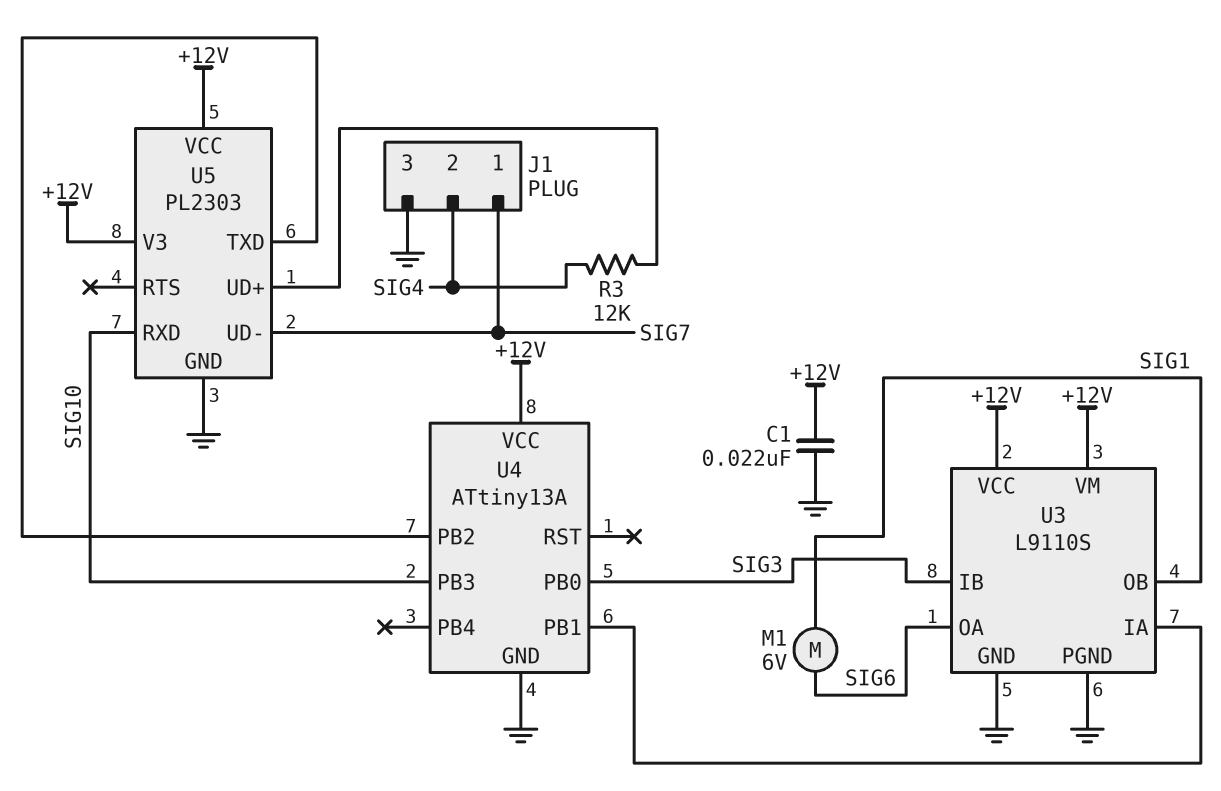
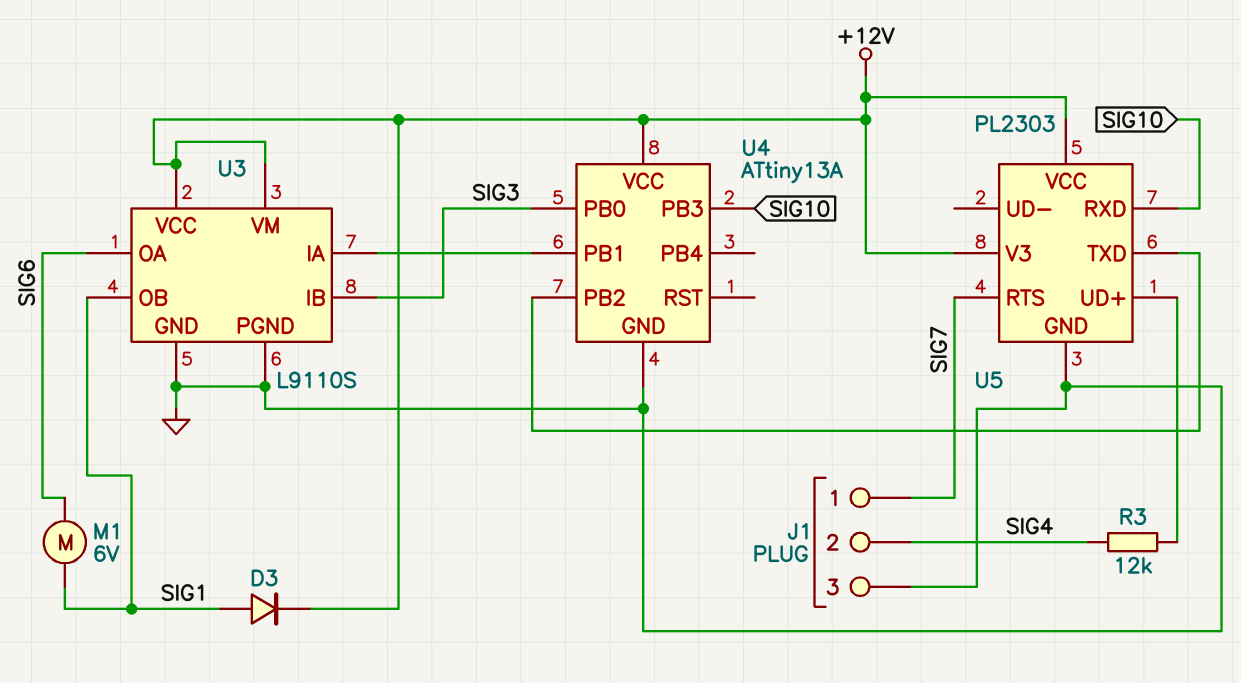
C1: 22nF (+12V, GND) -> none
D3: none -> diode (A SIG1, K +12V)
U5 pin RTS: none -> SIG7
U5 pin UD-: SIG7 -> none

